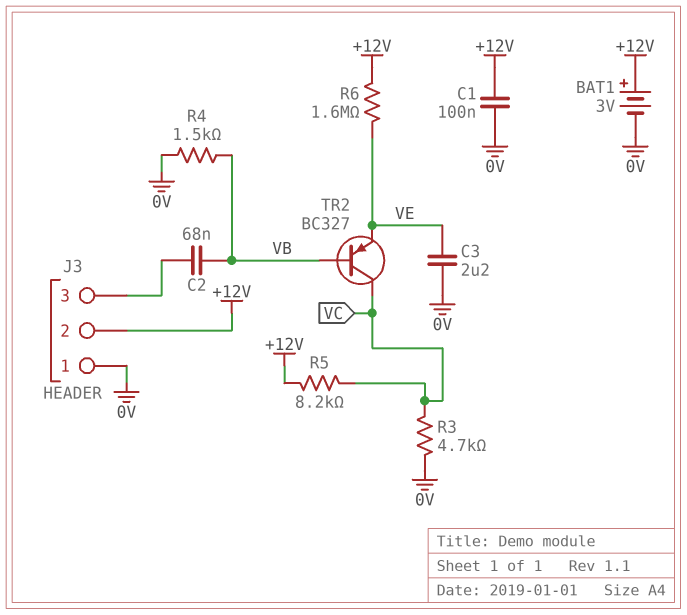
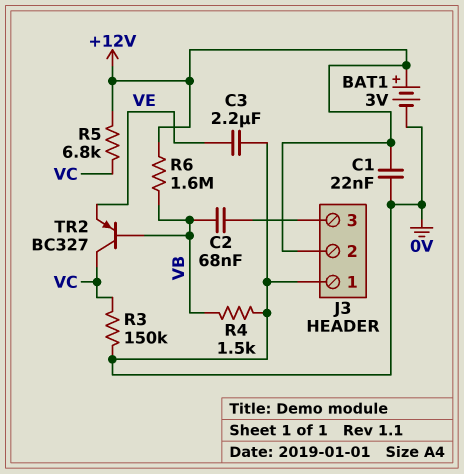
C1: 100nF (+12V, 0V) -> 22nF (+12V, 0V)
R3: 4.7k (0V, VC) -> 150k (0V, VC)
R5: 8.2k (+12V, VC) -> 6.8k (+12V, VC)
R6: 1.6M (+12V, VE) -> 1.6M (+12V, VB)

